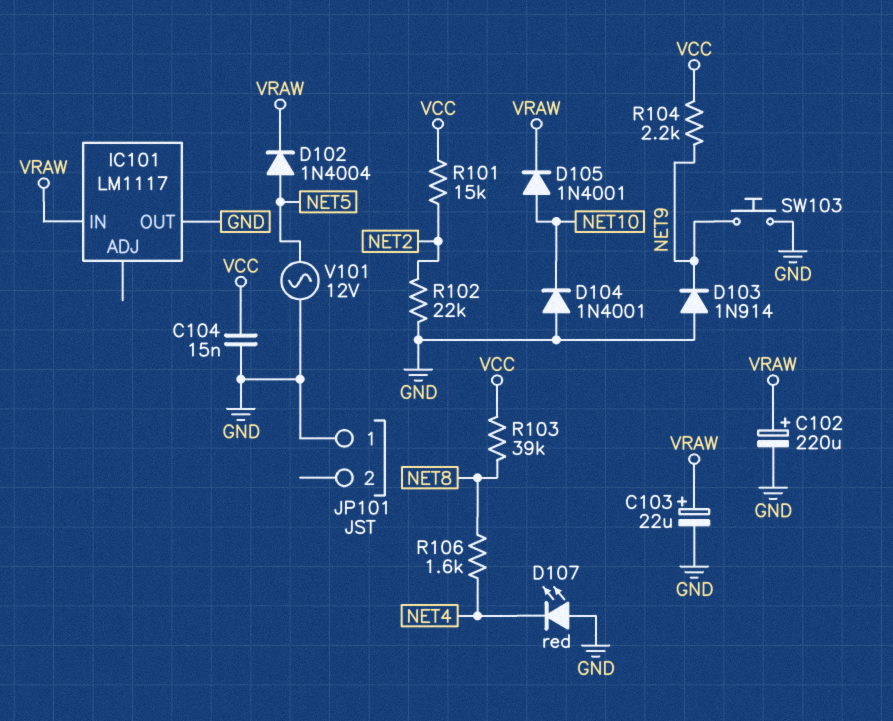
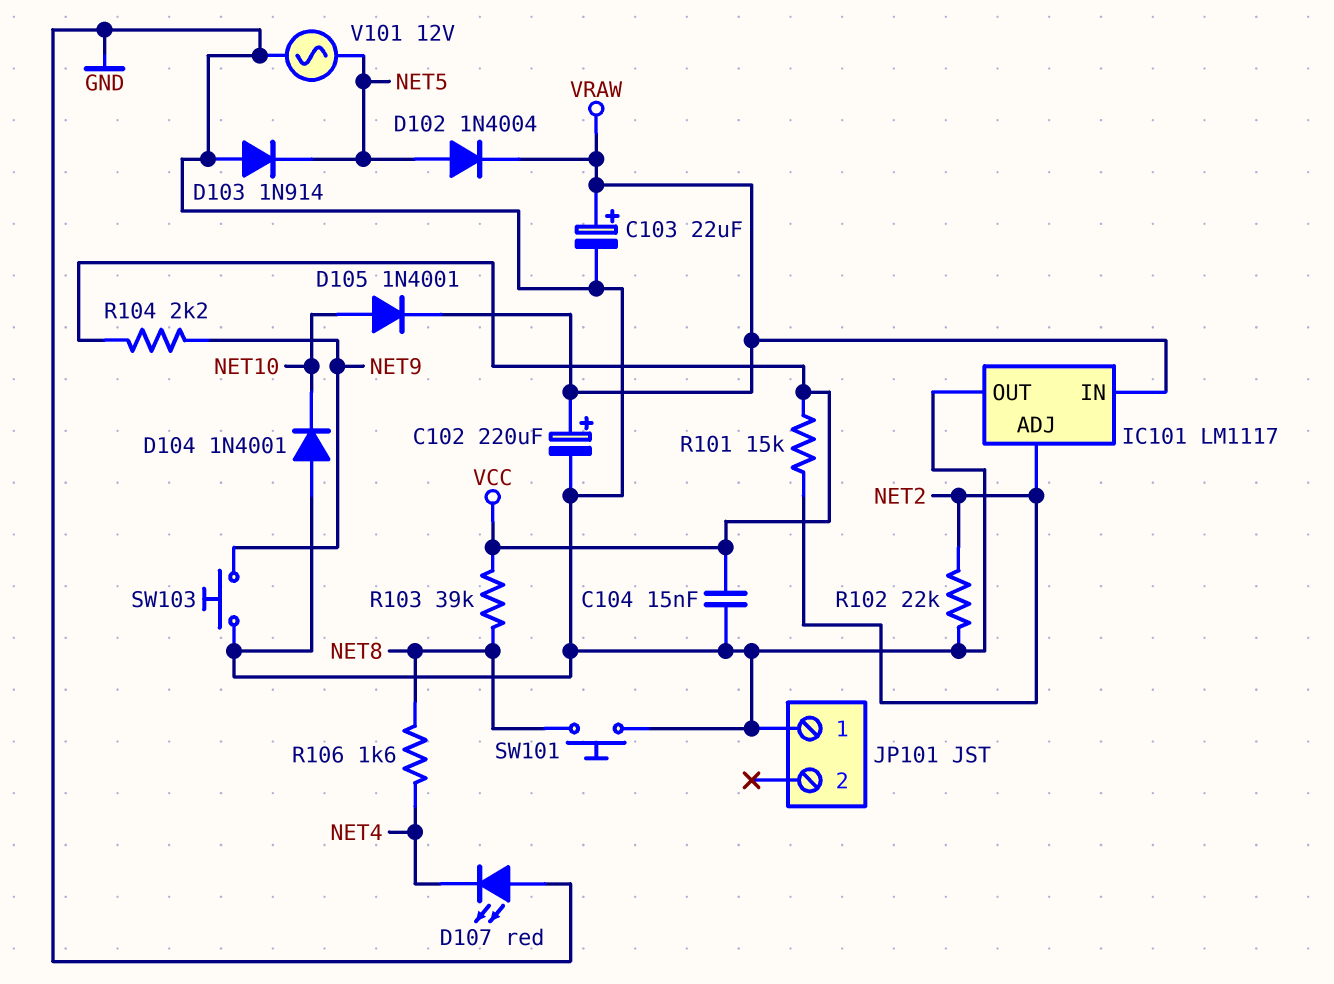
D103: diode 1N914 (A GND, K NET9) -> diode 1N914 (A GND, K NET5)
IC101 pin ADJ: none -> NET2
SW101: none -> button (GND, NET8)

